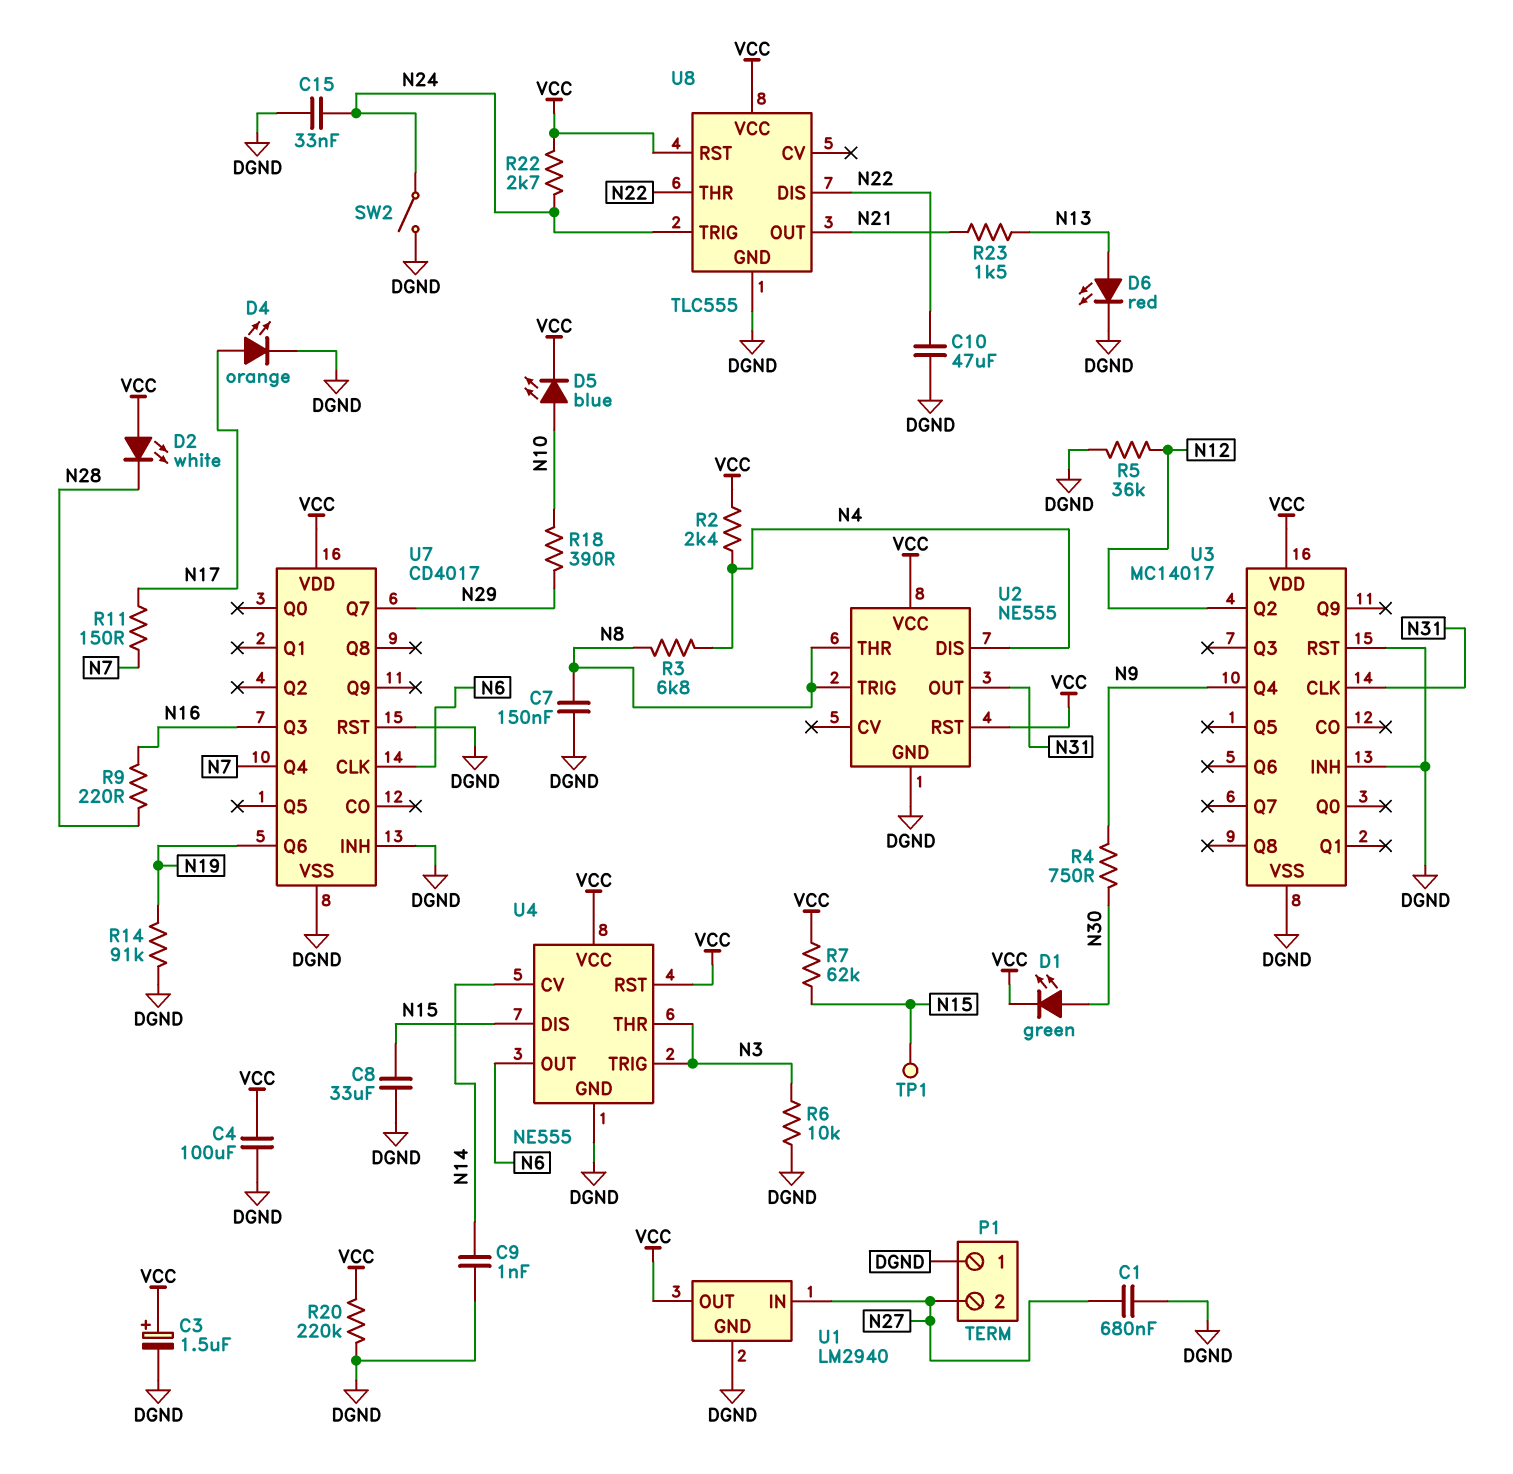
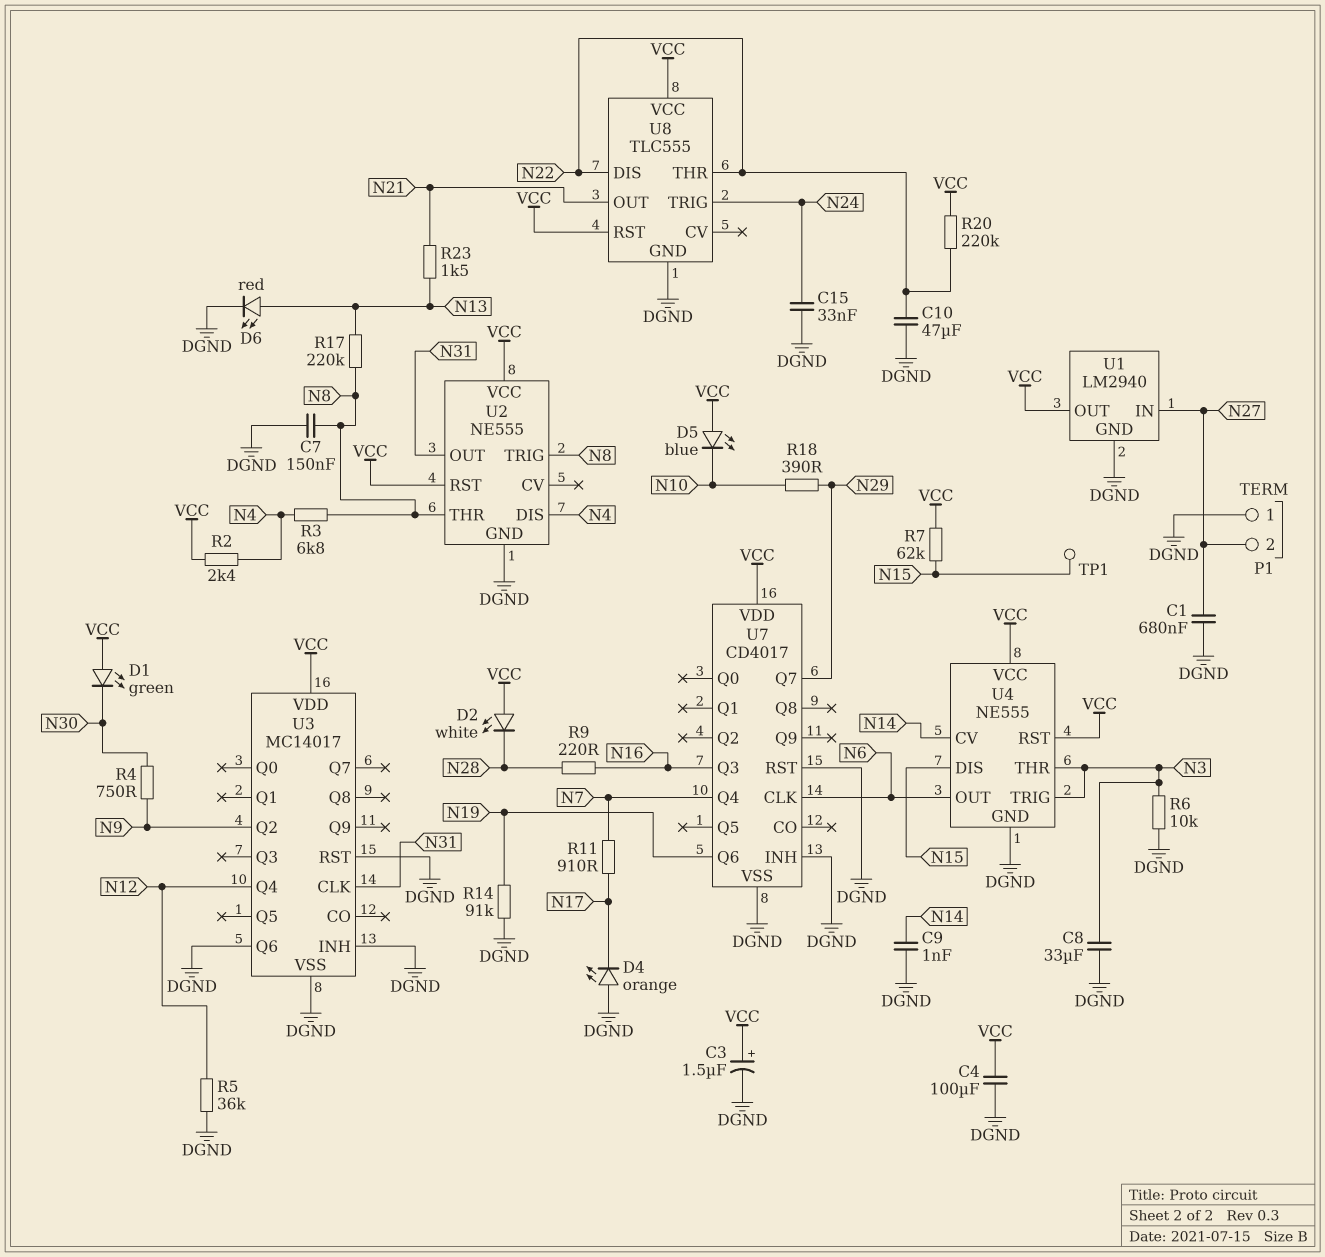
C8: 33uF (DGND, N15) -> 33uF (DGND, N3)
D1: LED green (A N30, K VCC) -> LED green (A VCC, K N30)
D4: LED orange (A N17, K DGND) -> LED orange (A DGND, K N17)
D5: LED blue (A N10, K VCC) -> LED blue (A VCC, K N10)
R11: 150 (N7, N17) -> 910 (N7, N17)
R17: none -> 220k (N8, N13)
R20: 220k (DGND, VCC) -> 220k (N22, VCC)
R22: 2.7k (N24, VCC) -> none
SW2: switch (DGND, N24) -> none
U3 pin Q2: N12 -> N9
U3 pin Q4: N9 -> N12
U3 pin Q6: none -> DGND

